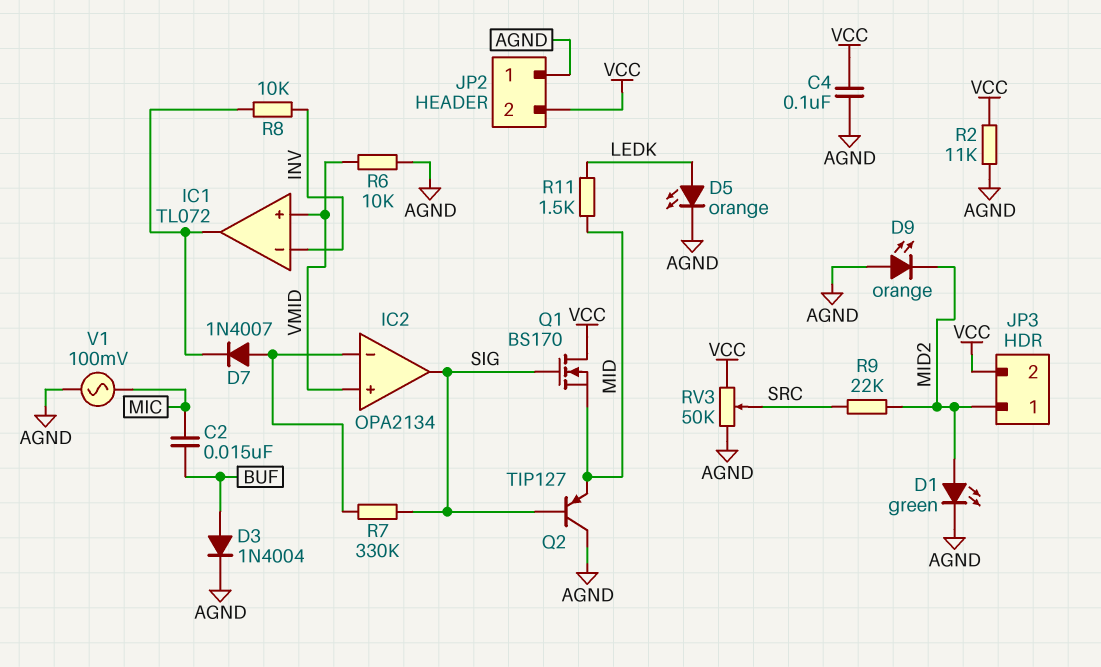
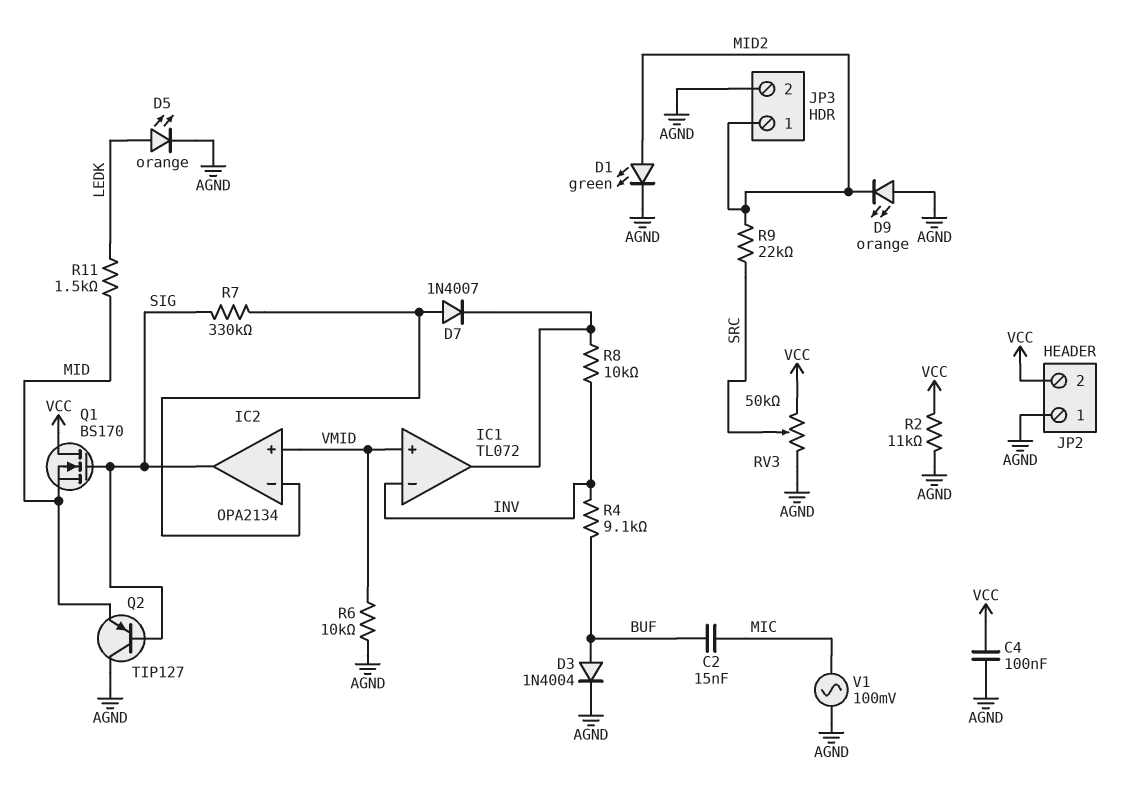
JP3 pin 2: VCC -> AGND
R4: none -> 9.1k (BUF, INV)

